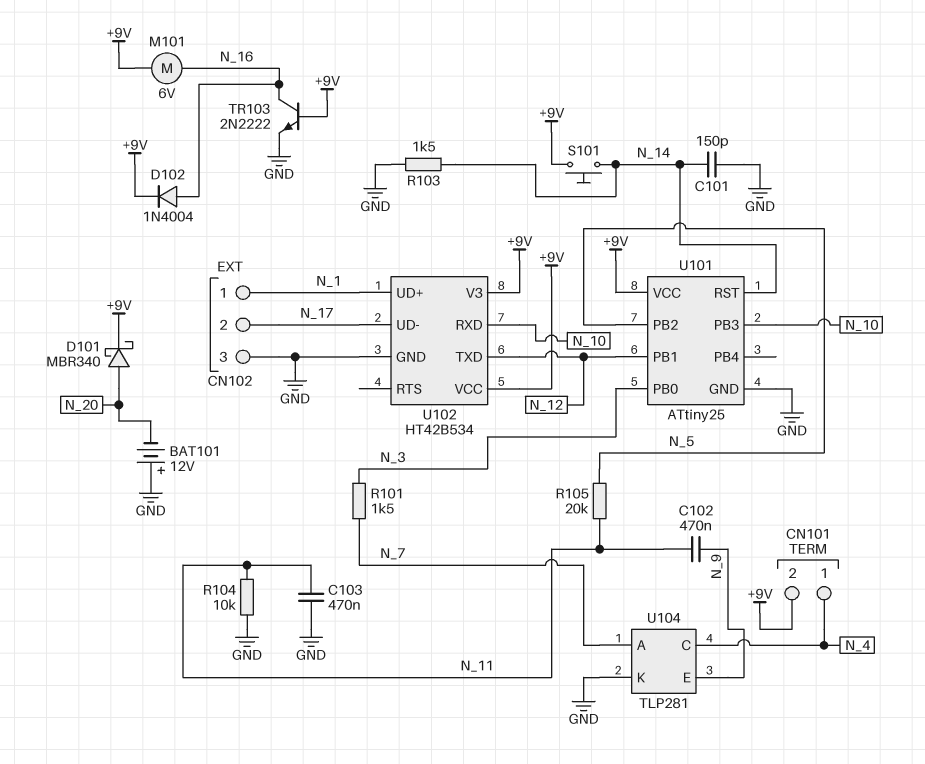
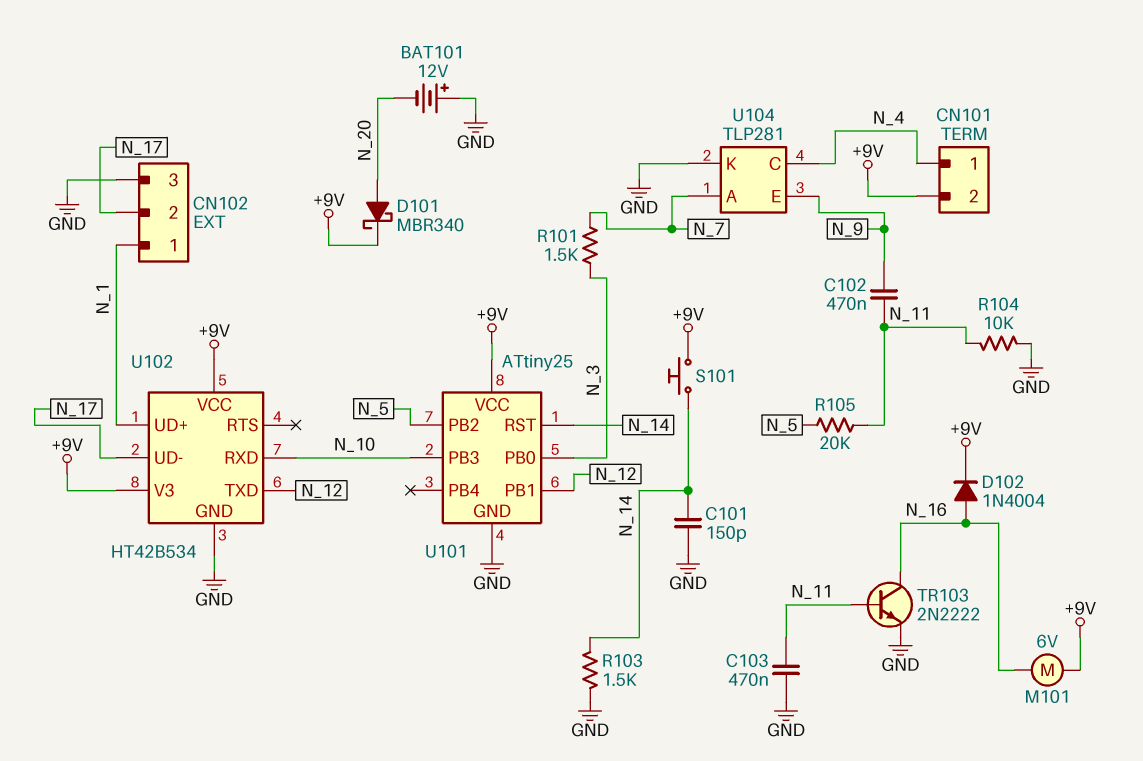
TR103: NPN 2N2222 (B +9V, C N_16, E GND) -> NPN 2N2222 (B N_11, C N_16, E GND)

